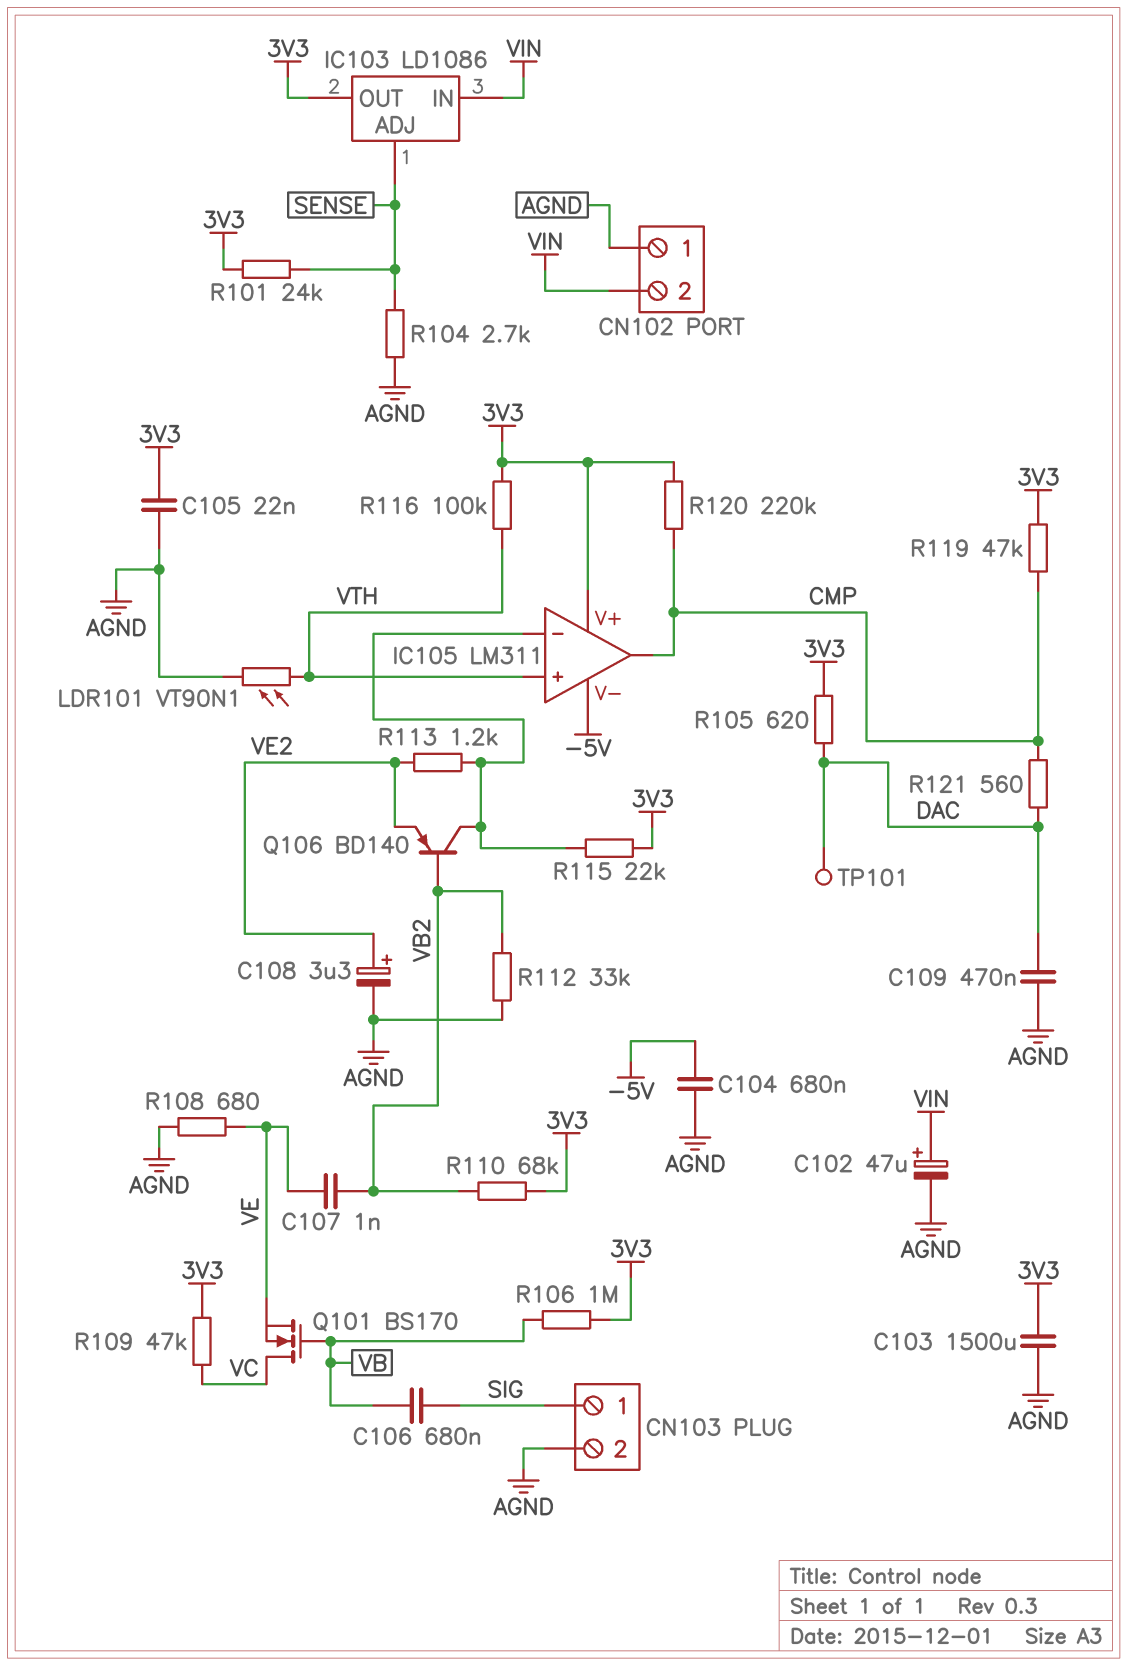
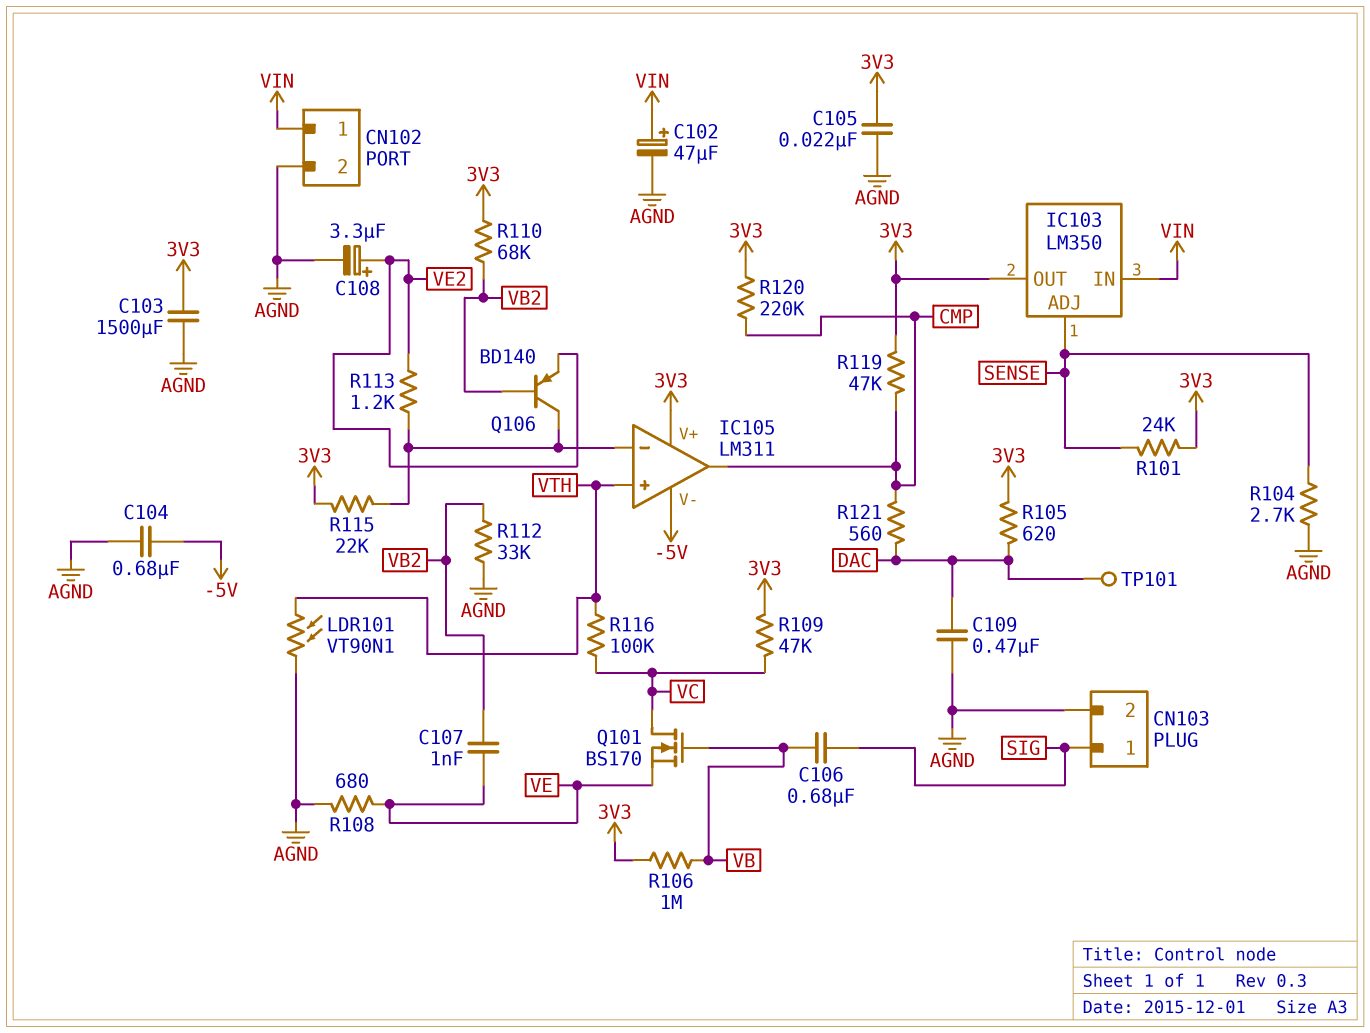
CN102 pin 1: AGND -> VIN
CN102 pin 2: VIN -> AGND
IC103: LD1086 -> LM350
R116: 100k (3V3, VTH) -> 100k (VC, VTH)

